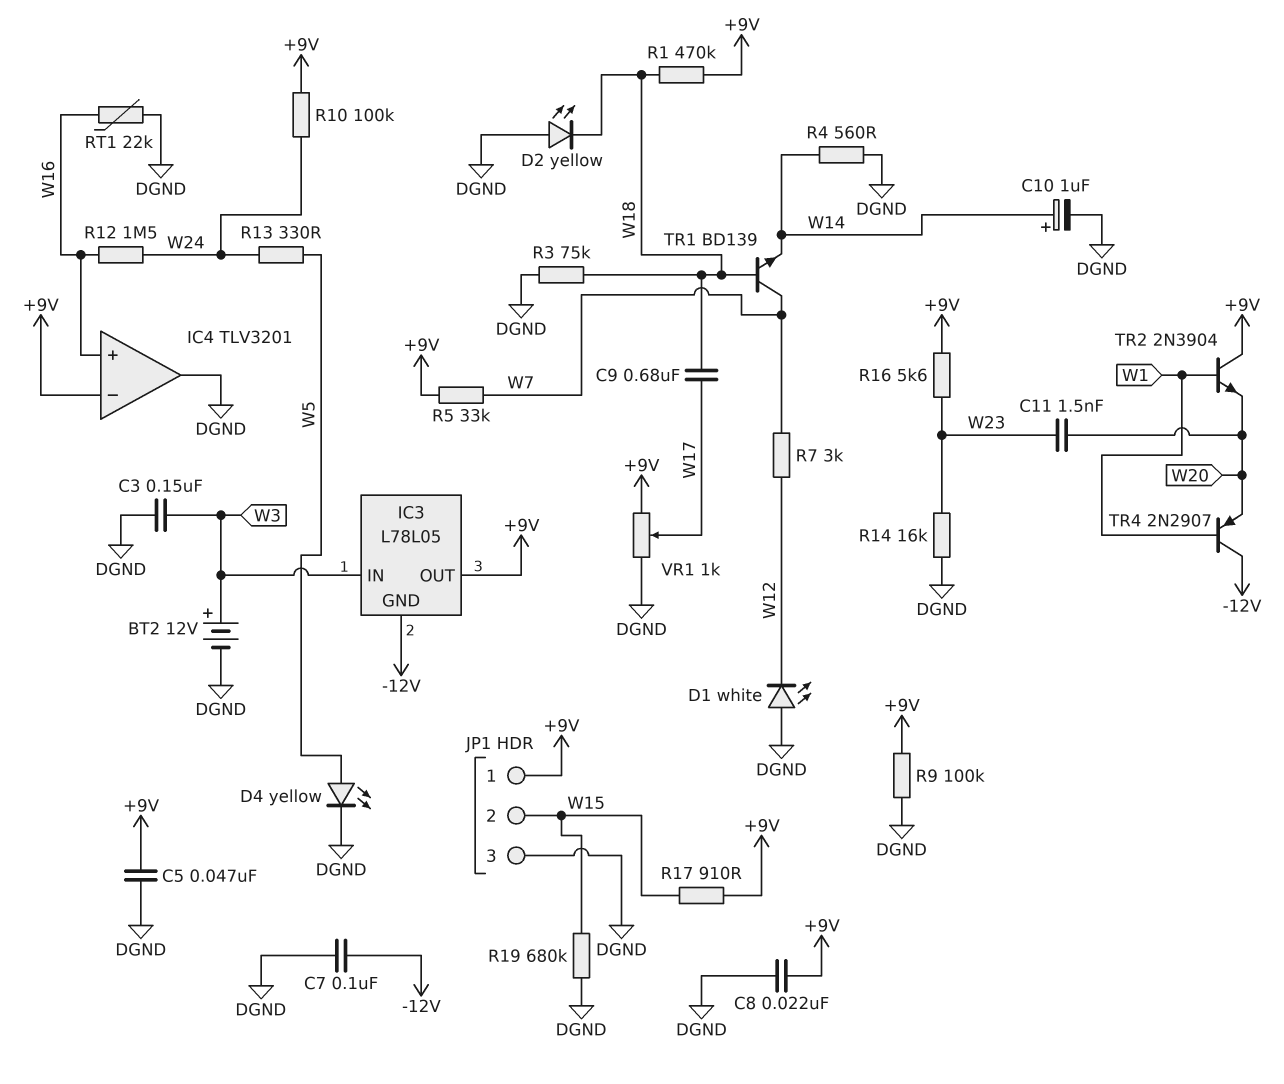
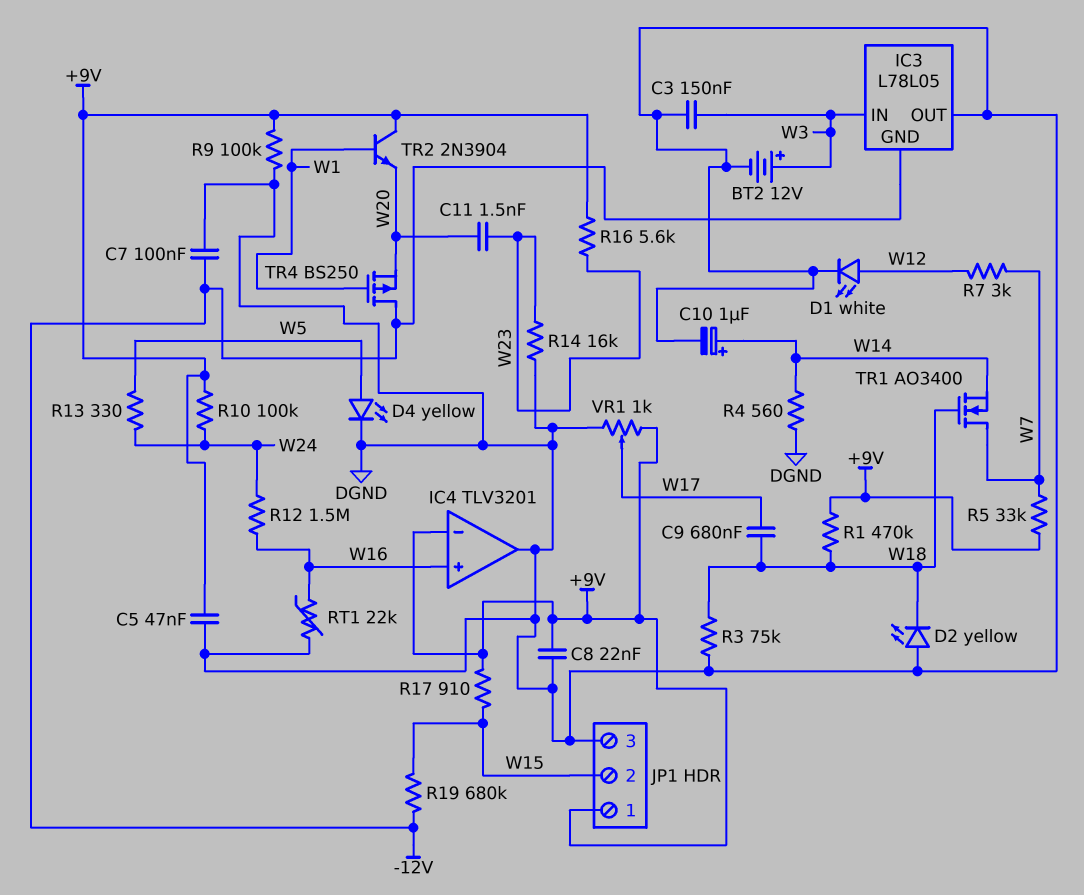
D1: LED white (A DGND, K W12) -> LED white (A W12, K DGND)
IC3 pin OUT: +9V -> DGND
R19: 680k (DGND, W15) -> 680k (-12V, W15)
TR1: NPN BD139 (B W18, C W7, E W14) -> NMOS AO3400 (G W18, D W7, S W14)
TR4: PNP 2N2907 (B W1, C -12V, E W20) -> PMOS BS250 (G W1, D -12V, S W20)

